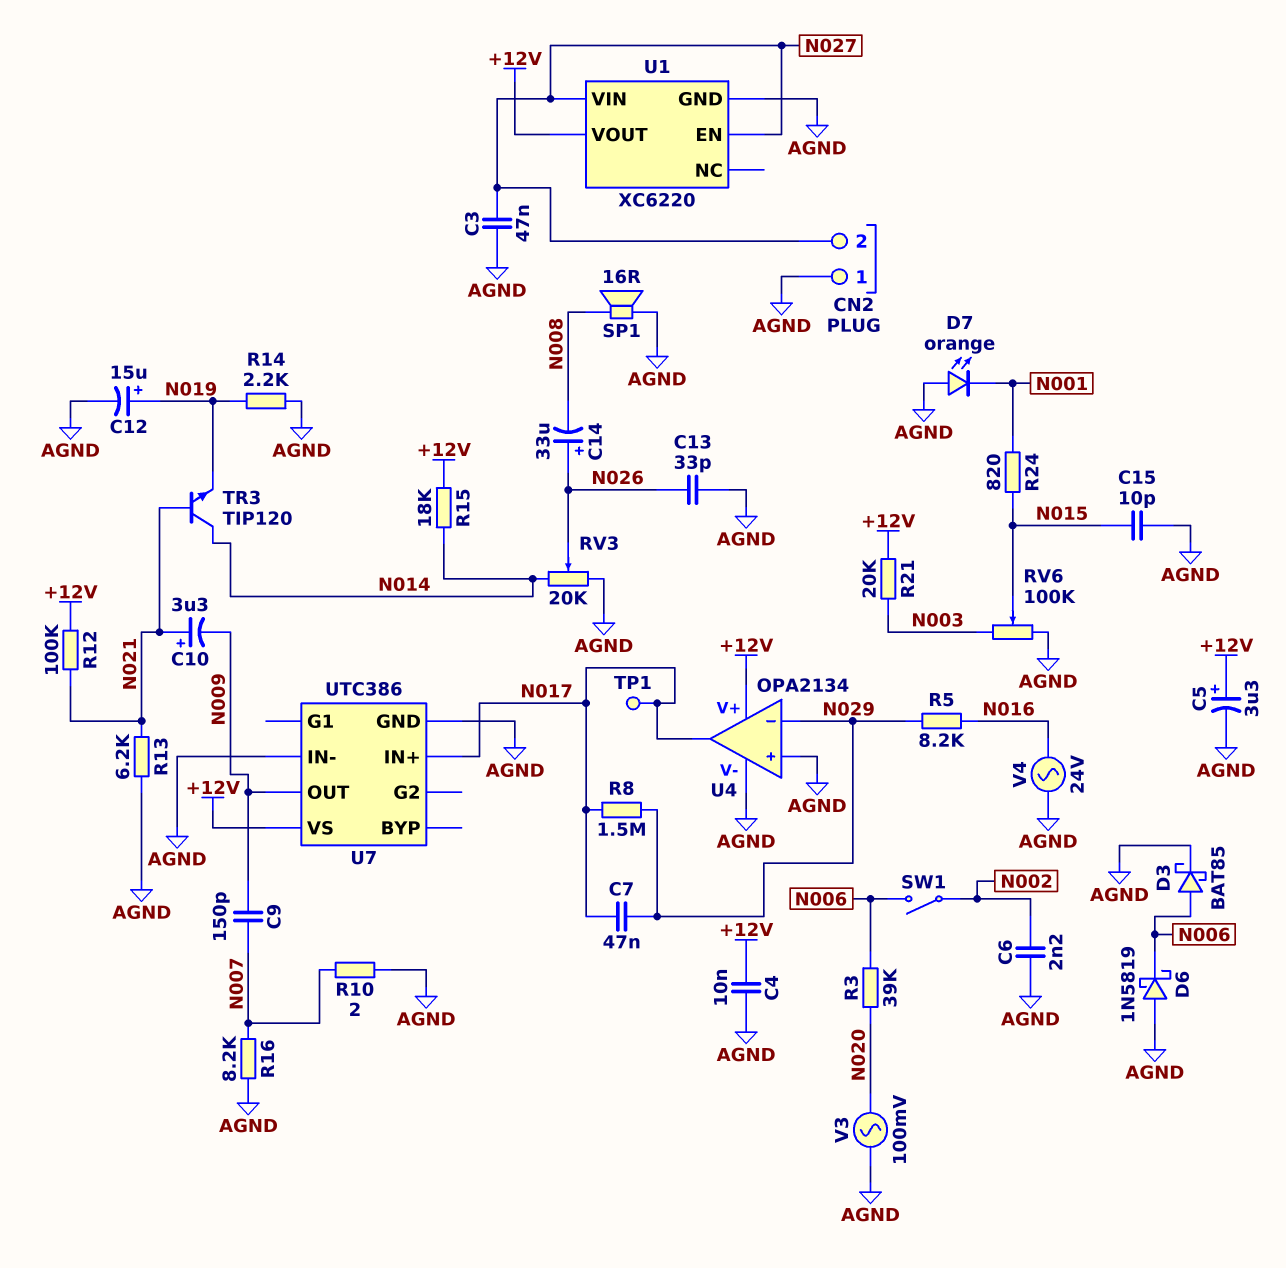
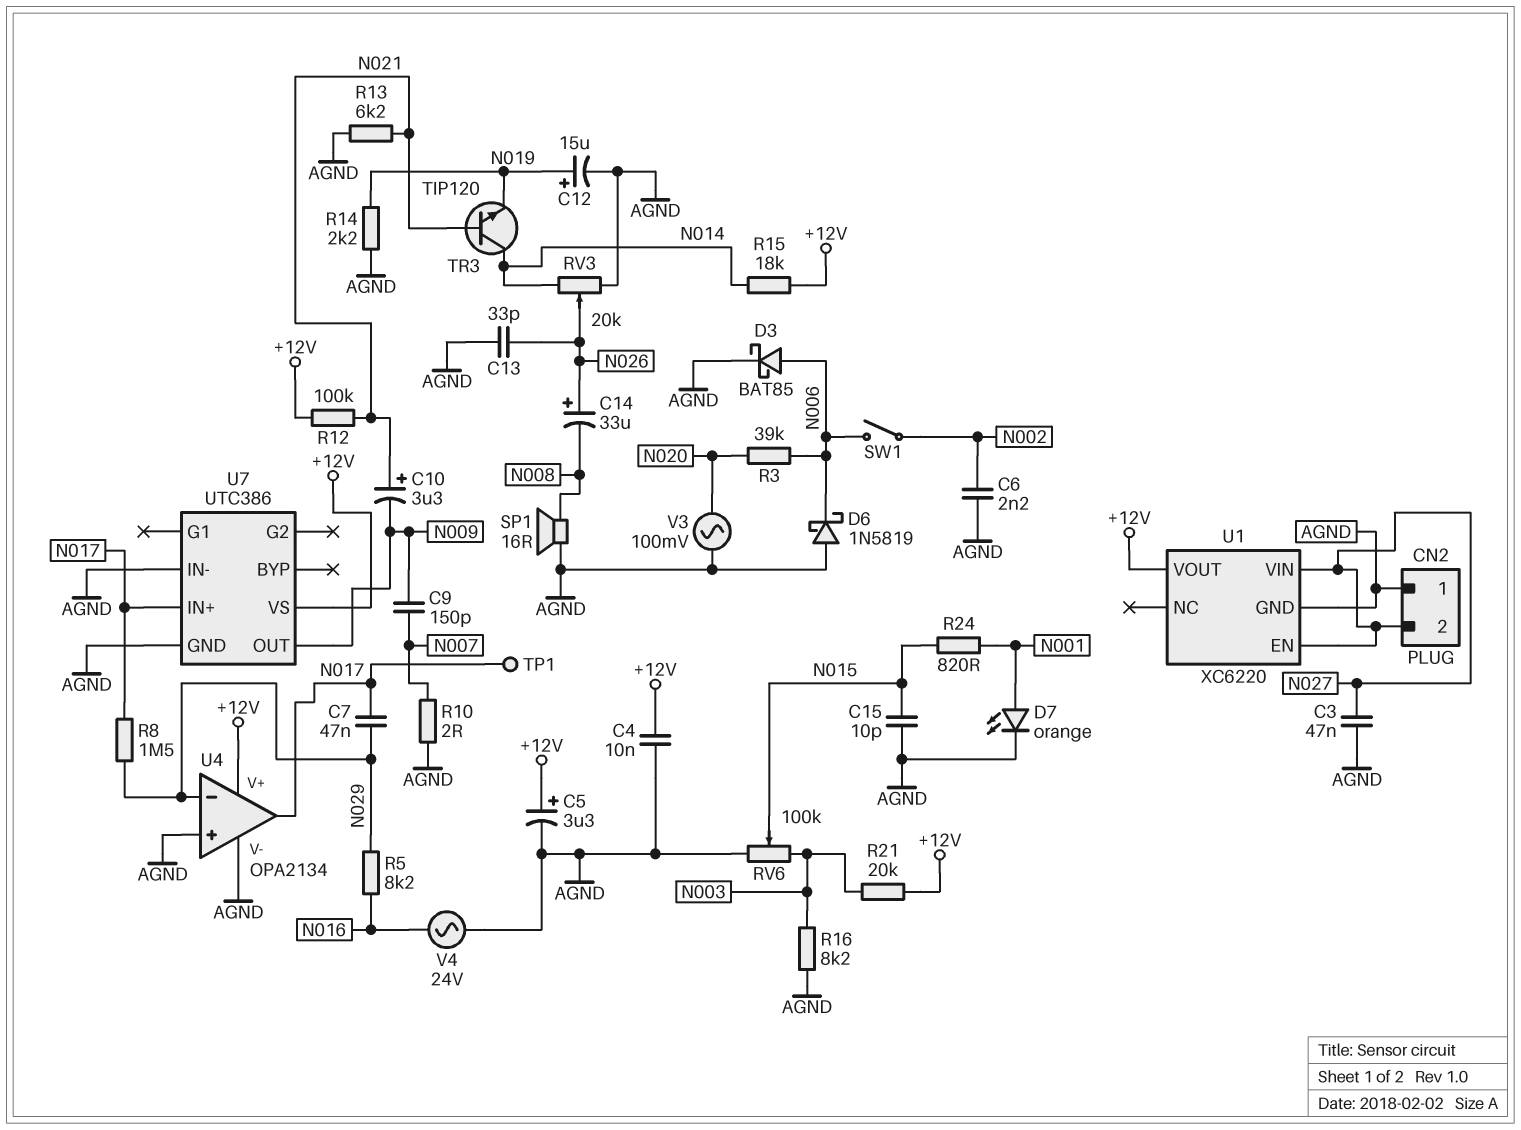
D7: LED orange (A AGND, K N001) -> LED orange (A N001, K AGND)
R16: 8.2k (AGND, N007) -> 8.2k (AGND, N003)

